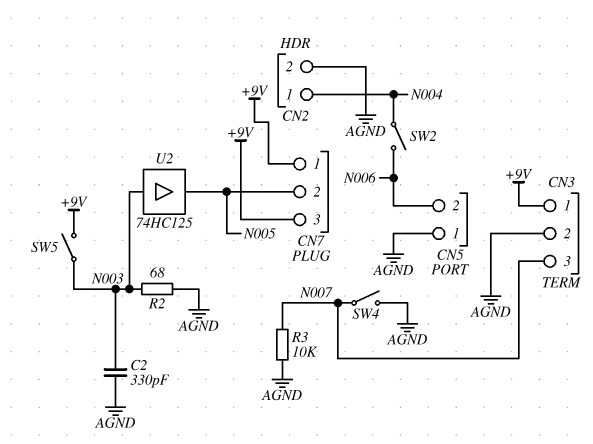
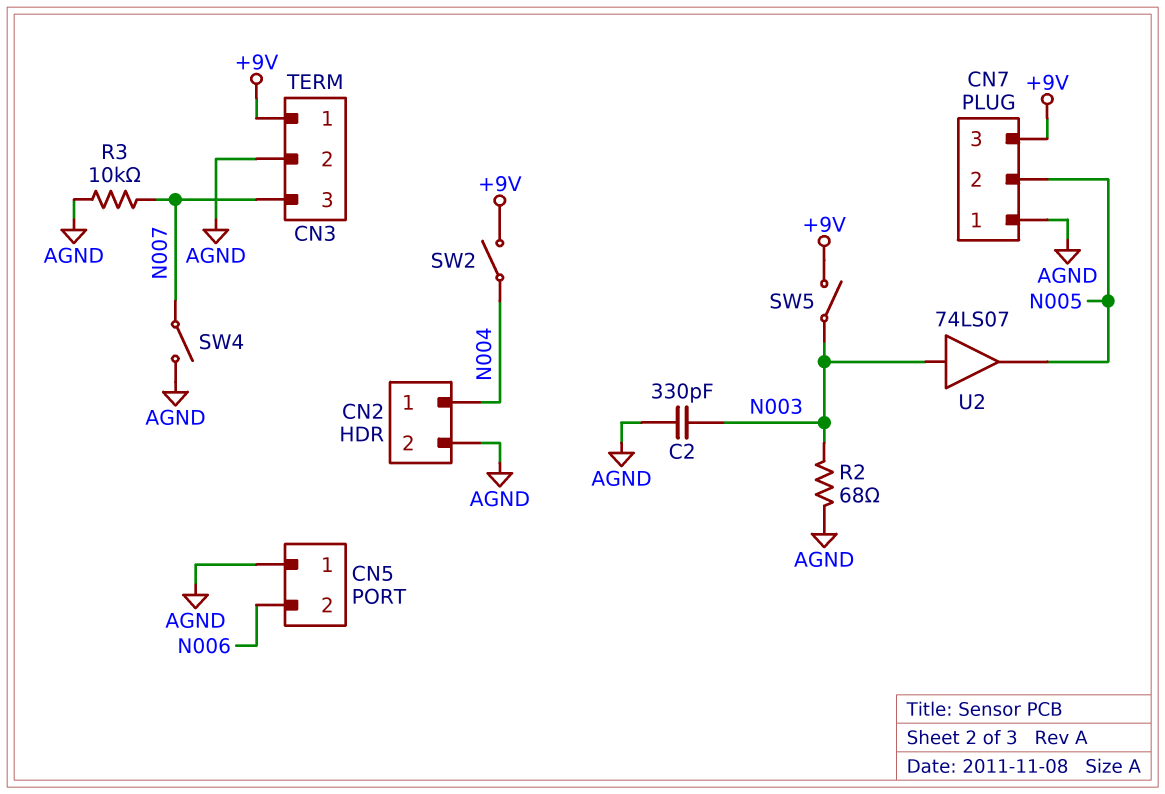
CN7 pin 1: +9V -> AGND
SW2: switch (N004, N006) -> switch (+9V, N004)
U2: buffer 74HC125 (in N003, out N005) -> buffer 74LS07 (in N003, out N005)

